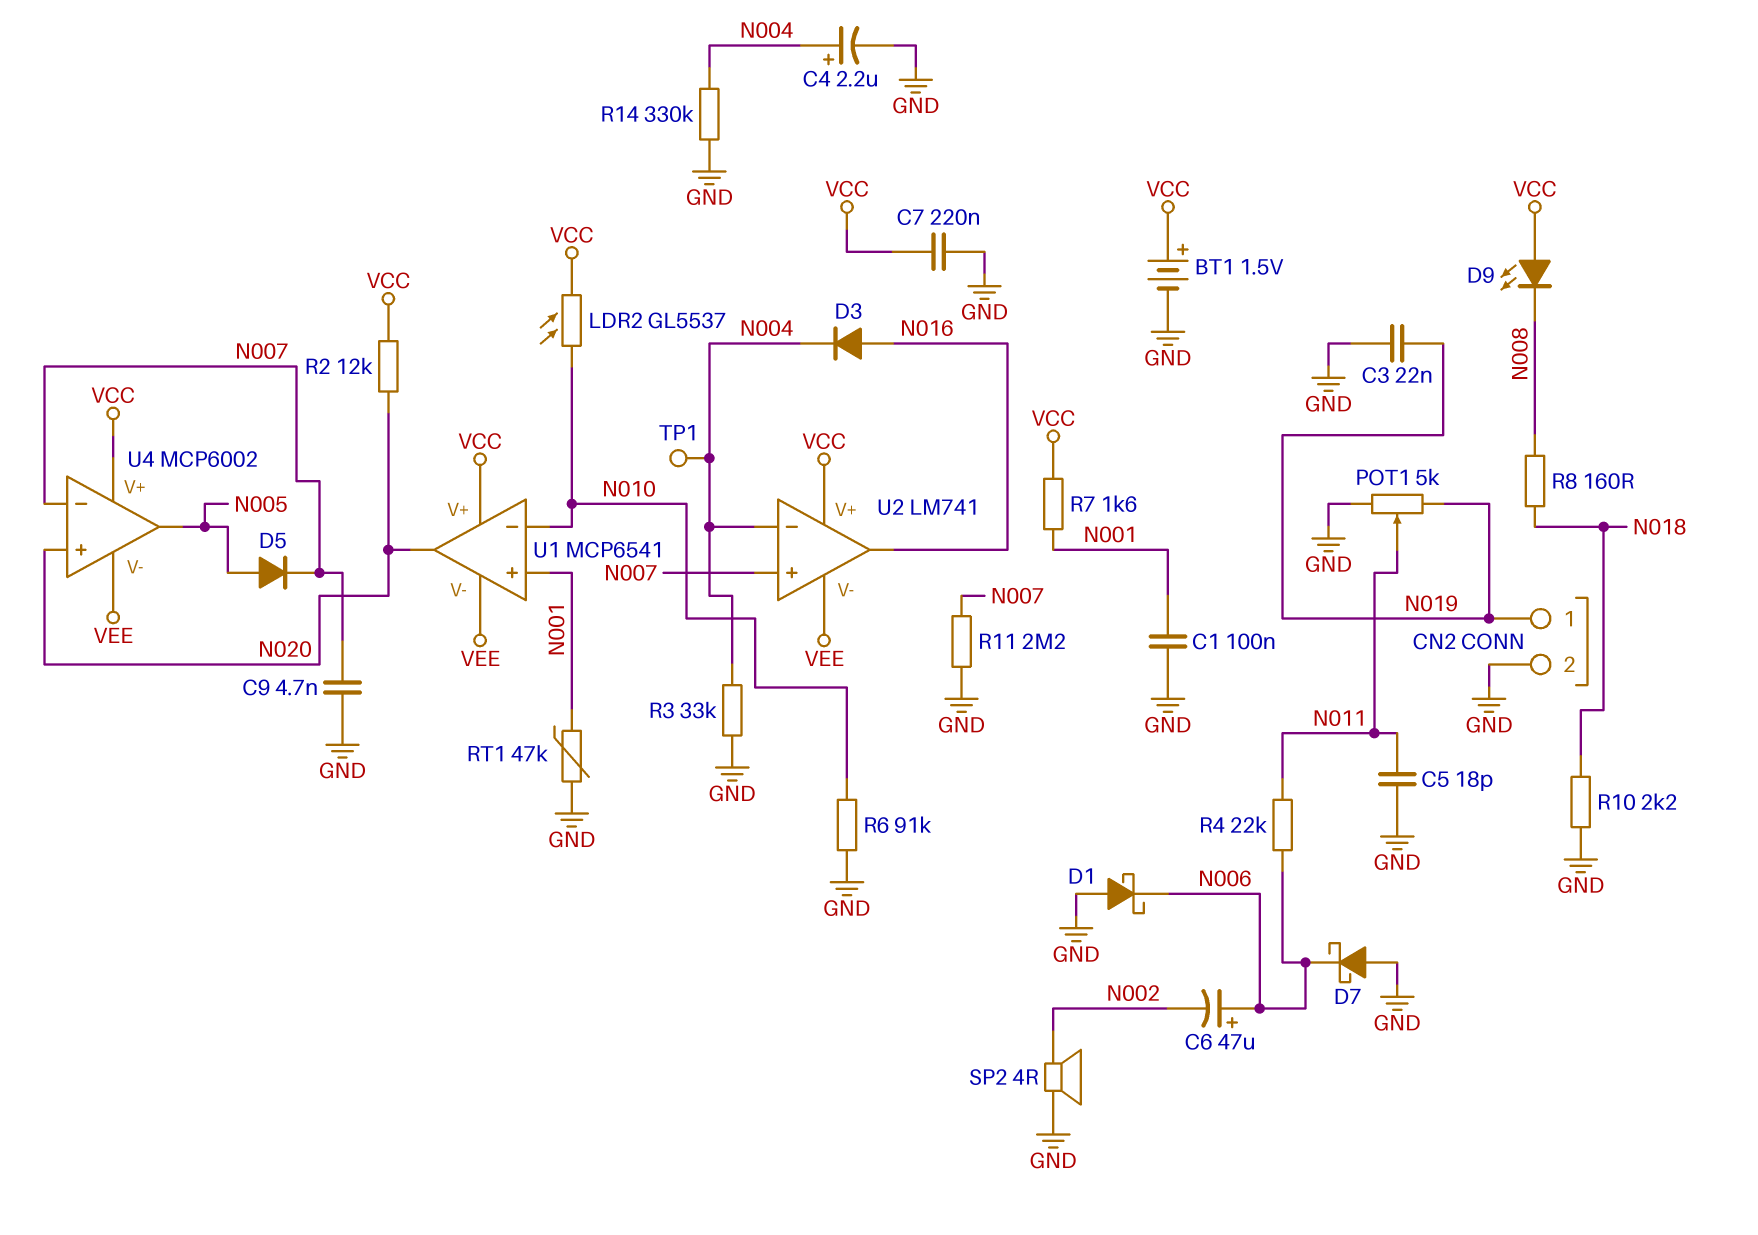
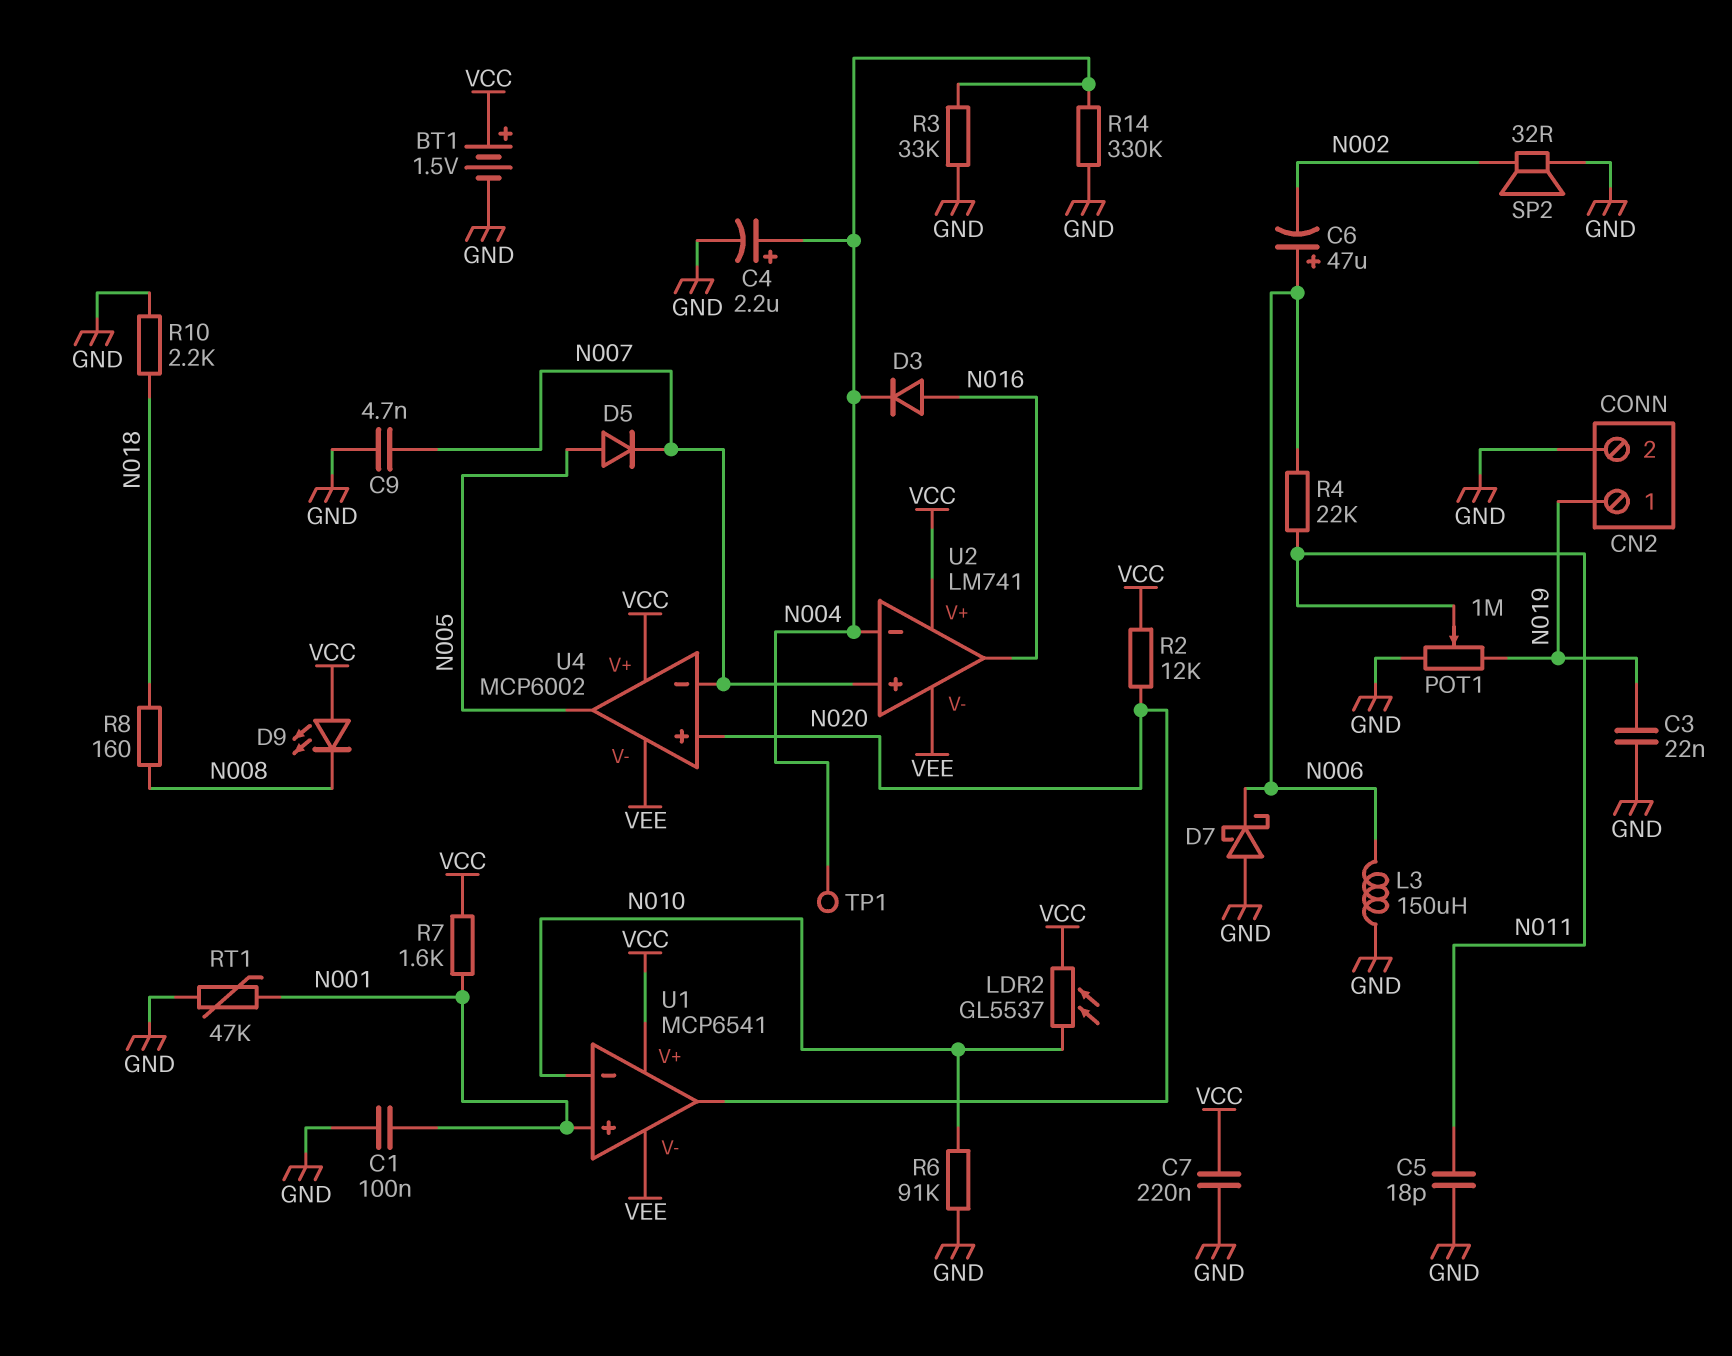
D1: schottky (A GND, K N006) -> none
L3: none -> 150uH (GND, N006)
POT1: 5k (GND, N019, wiper N011) -> 1M (GND, N019, wiper N011)
R11: 2.2M (GND, N007) -> none
SP2: speaker 4R (GND, N002) -> speaker 32R (GND, N002)

